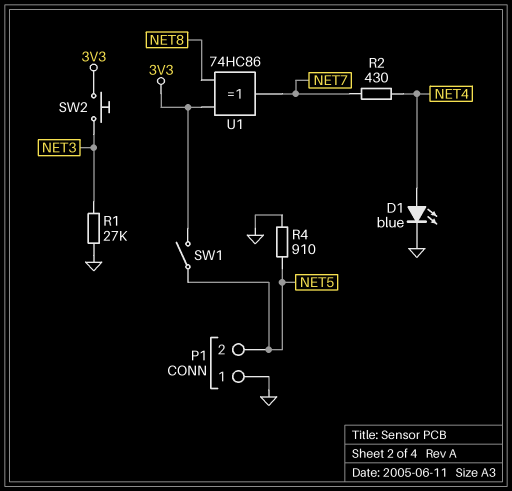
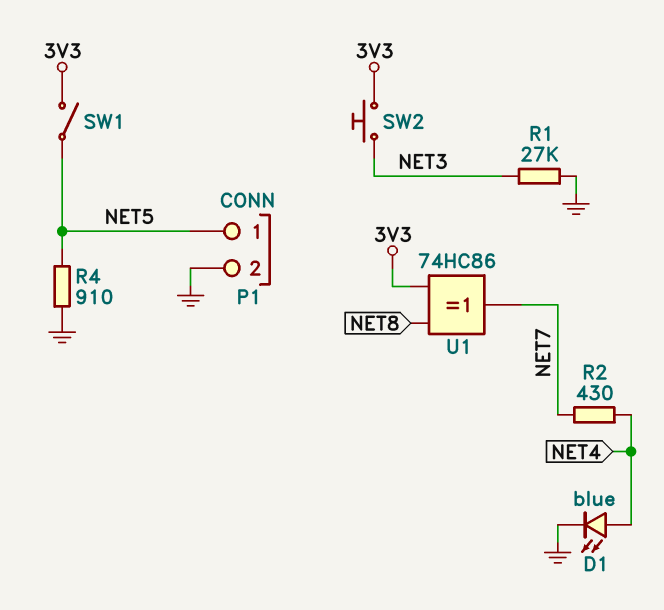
P1 pin 1: GND -> NET5
P1 pin 2: NET5 -> GND

